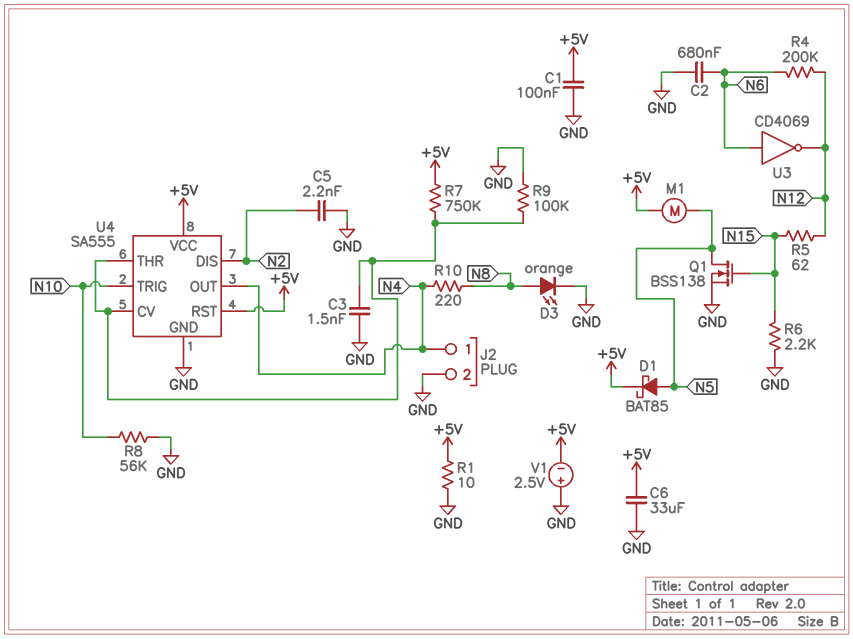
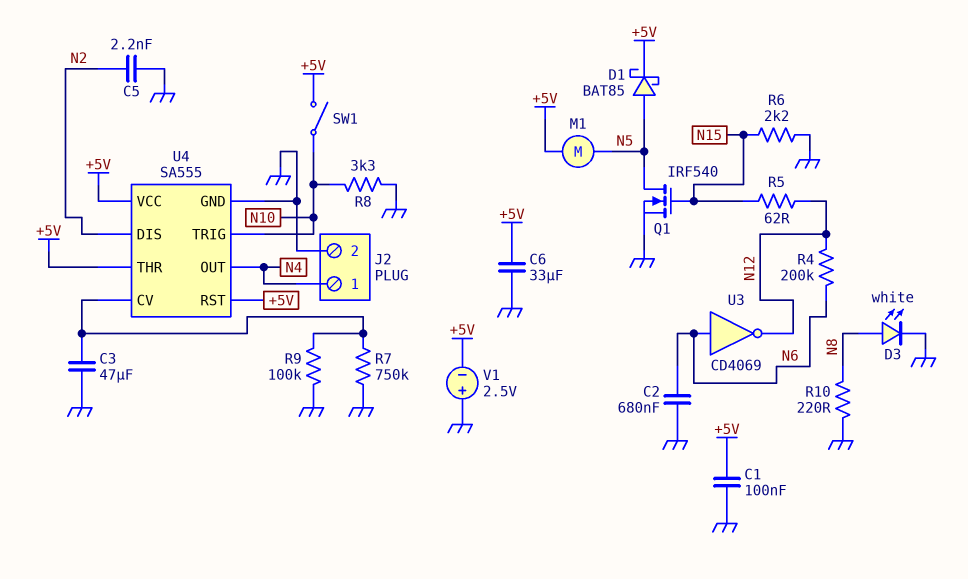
C3: 1.5nF (GND, U4/CV) -> 47uF (GND, U4/CV)
D3: LED orange (A N8, K GND) -> LED white (A N8, K GND)
Q1: NMOS BSS138 (G N15, D N5, S GND) -> NMOS IRF540 (G N15, D N5, S GND)
R1: 10 (+5V, GND) -> none
R7: 750k (+5V, U4/CV) -> 750k (GND, U4/CV)
R8: 56k (GND, N10) -> 3.3k (GND, N10)
R10: 220 (N4, N8) -> 220 (GND, N8)
SW1: none -> switch (+5V, N10)
U4 pin THR: U4/CV -> +5V

